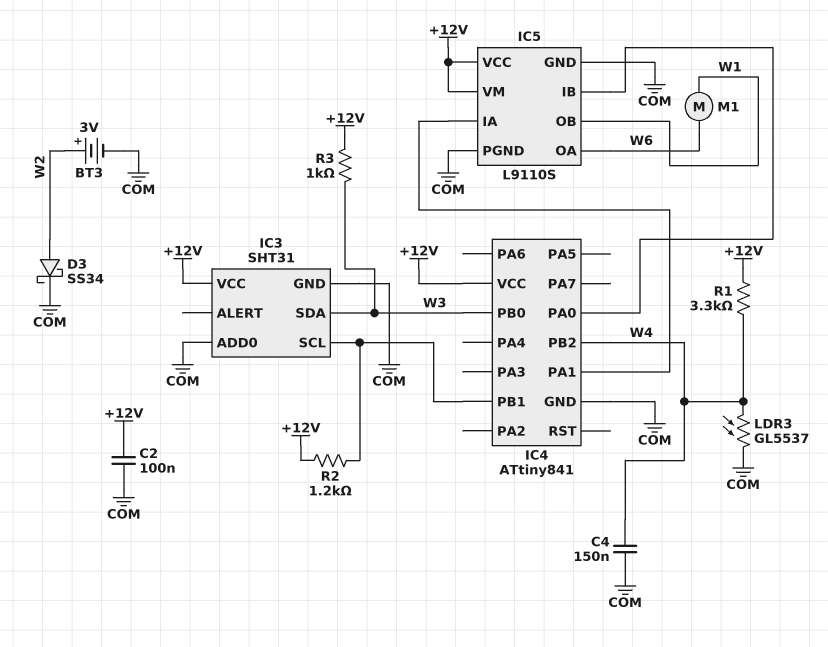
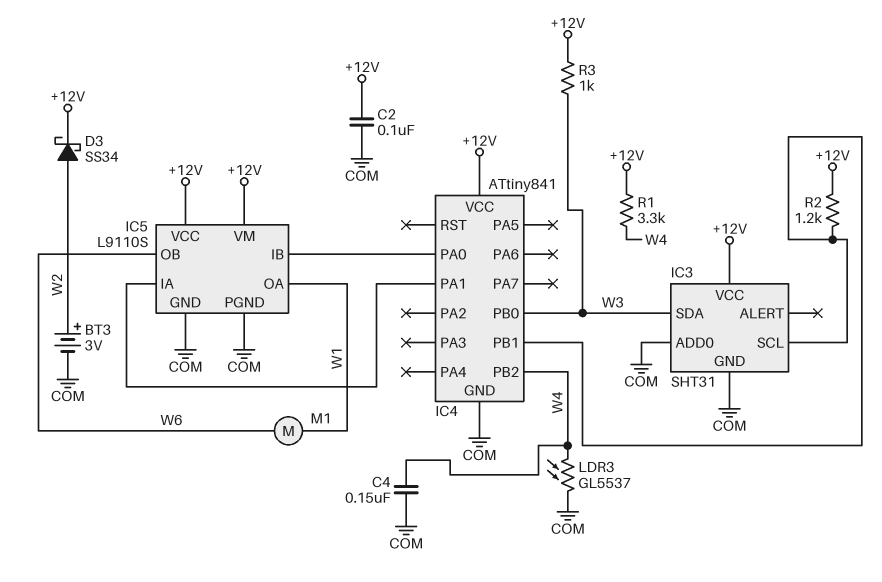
D3: schottky SS34 (A W2, K COM) -> schottky SS34 (A W2, K +12V)
IC5 pin OA: W6 -> W1
IC5 pin OB: W1 -> W6

